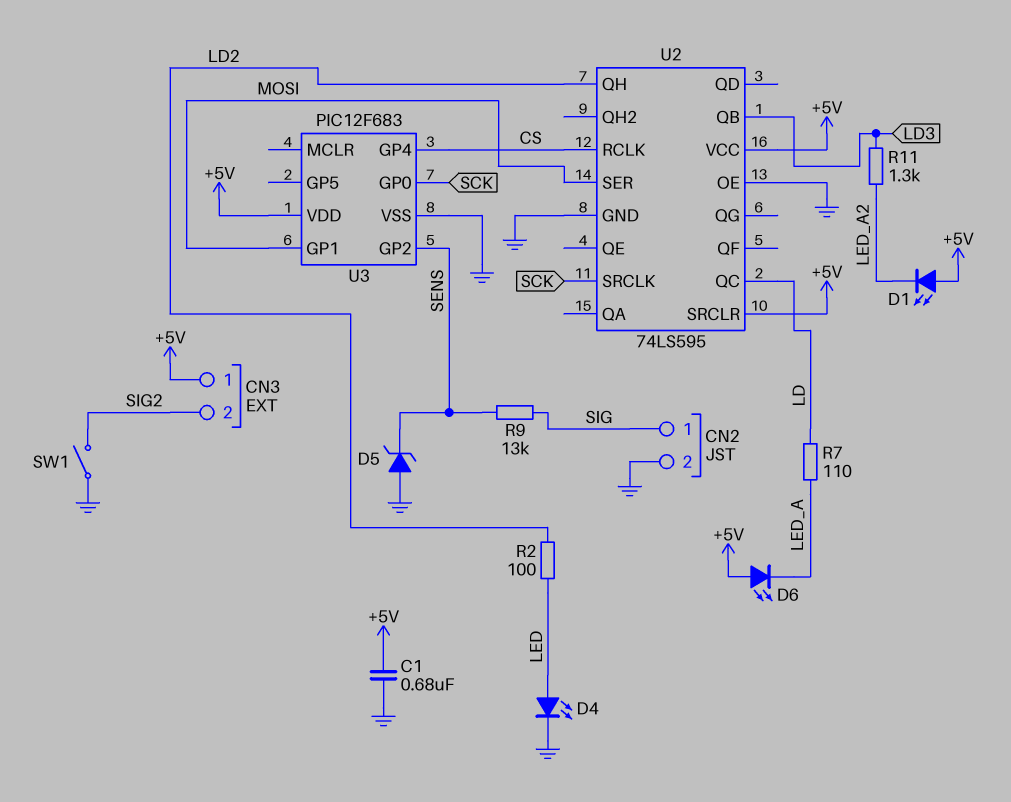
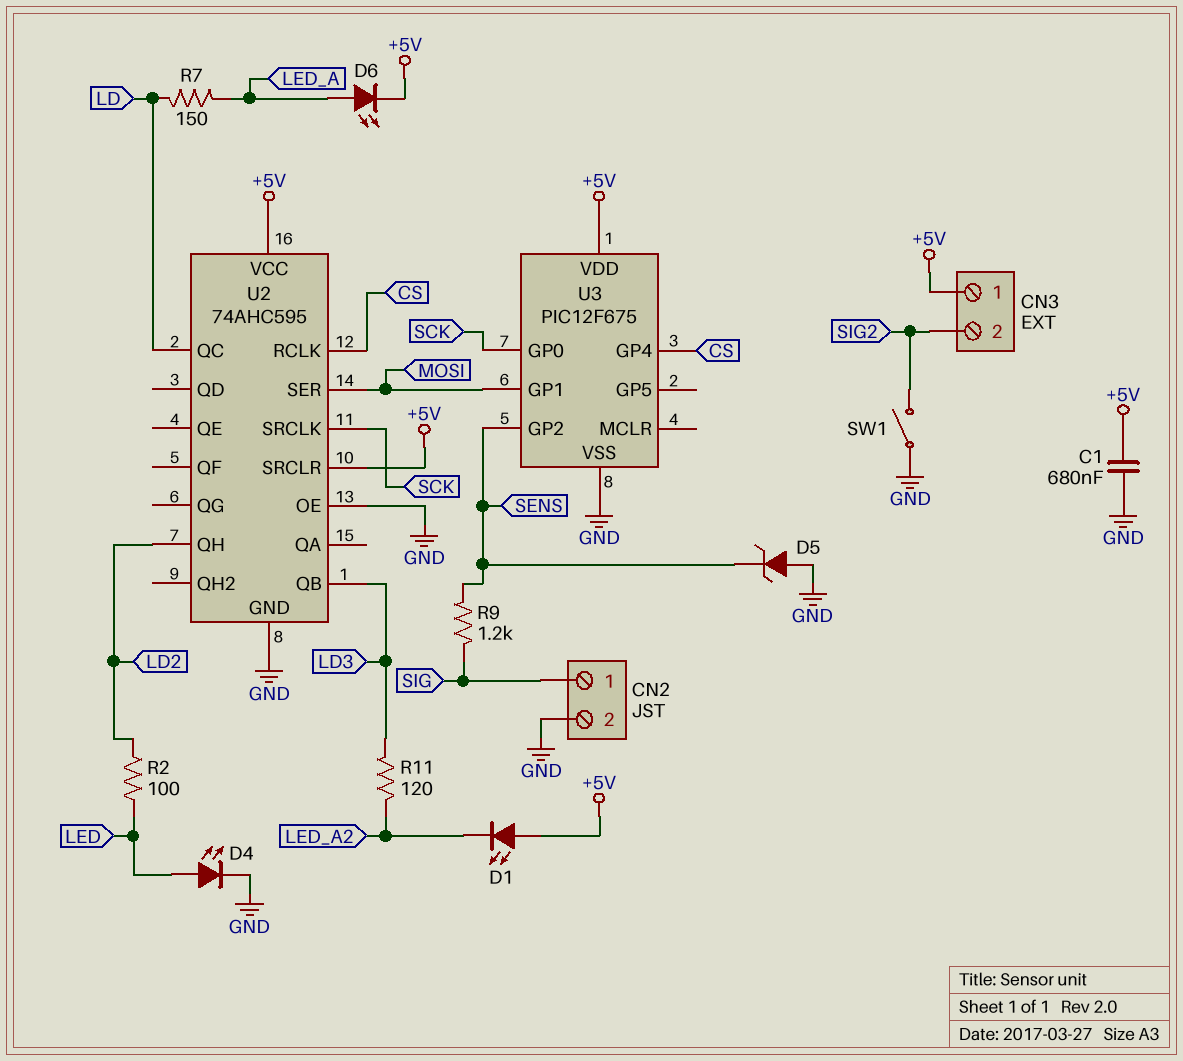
D6: LED (A +5V, K LED_A) -> LED (A LED_A, K +5V)
R7: 110 (LD, LED_A) -> 150 (LD, LED_A)
R9: 13k (SENS, SIG) -> 1.2k (SENS, SIG)
R11: 1.3k (LD3, LED_A2) -> 120 (LD3, LED_A2)
U2: 74LS595 -> 74AHC595
U3: PIC12F683 -> PIC12F675

